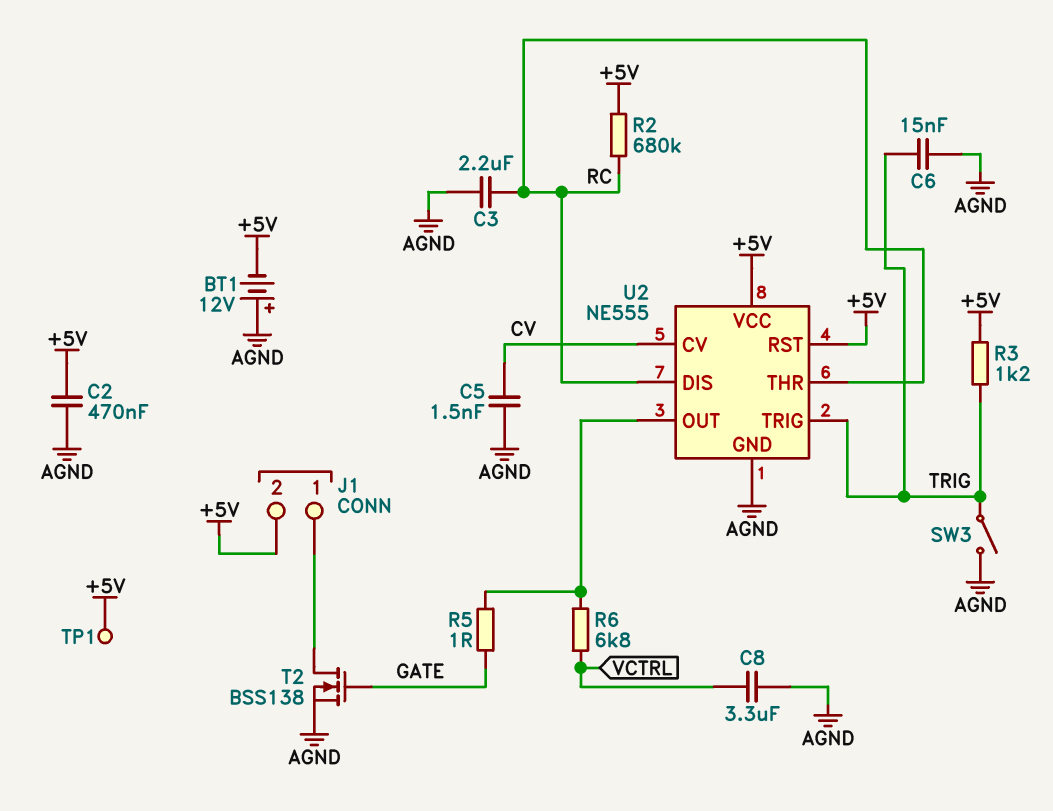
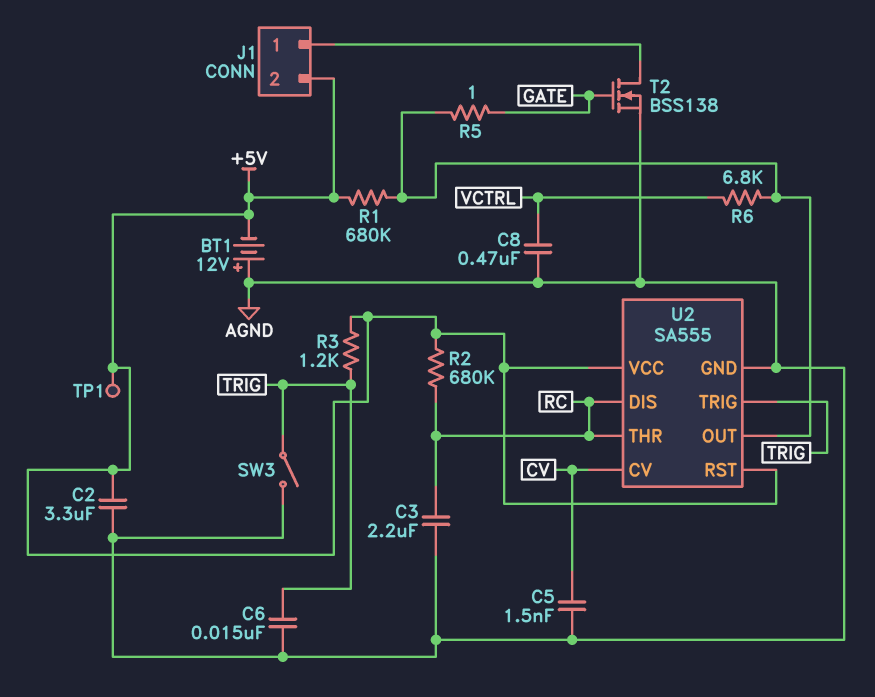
C2: 470nF (+5V, AGND) -> 3.3uF (+5V, AGND)
C8: 3.3uF (AGND, VCTRL) -> 470nF (AGND, VCTRL)
R1: none -> 680k (+5V, U2/OUT)
U2: NE555 -> SA555

